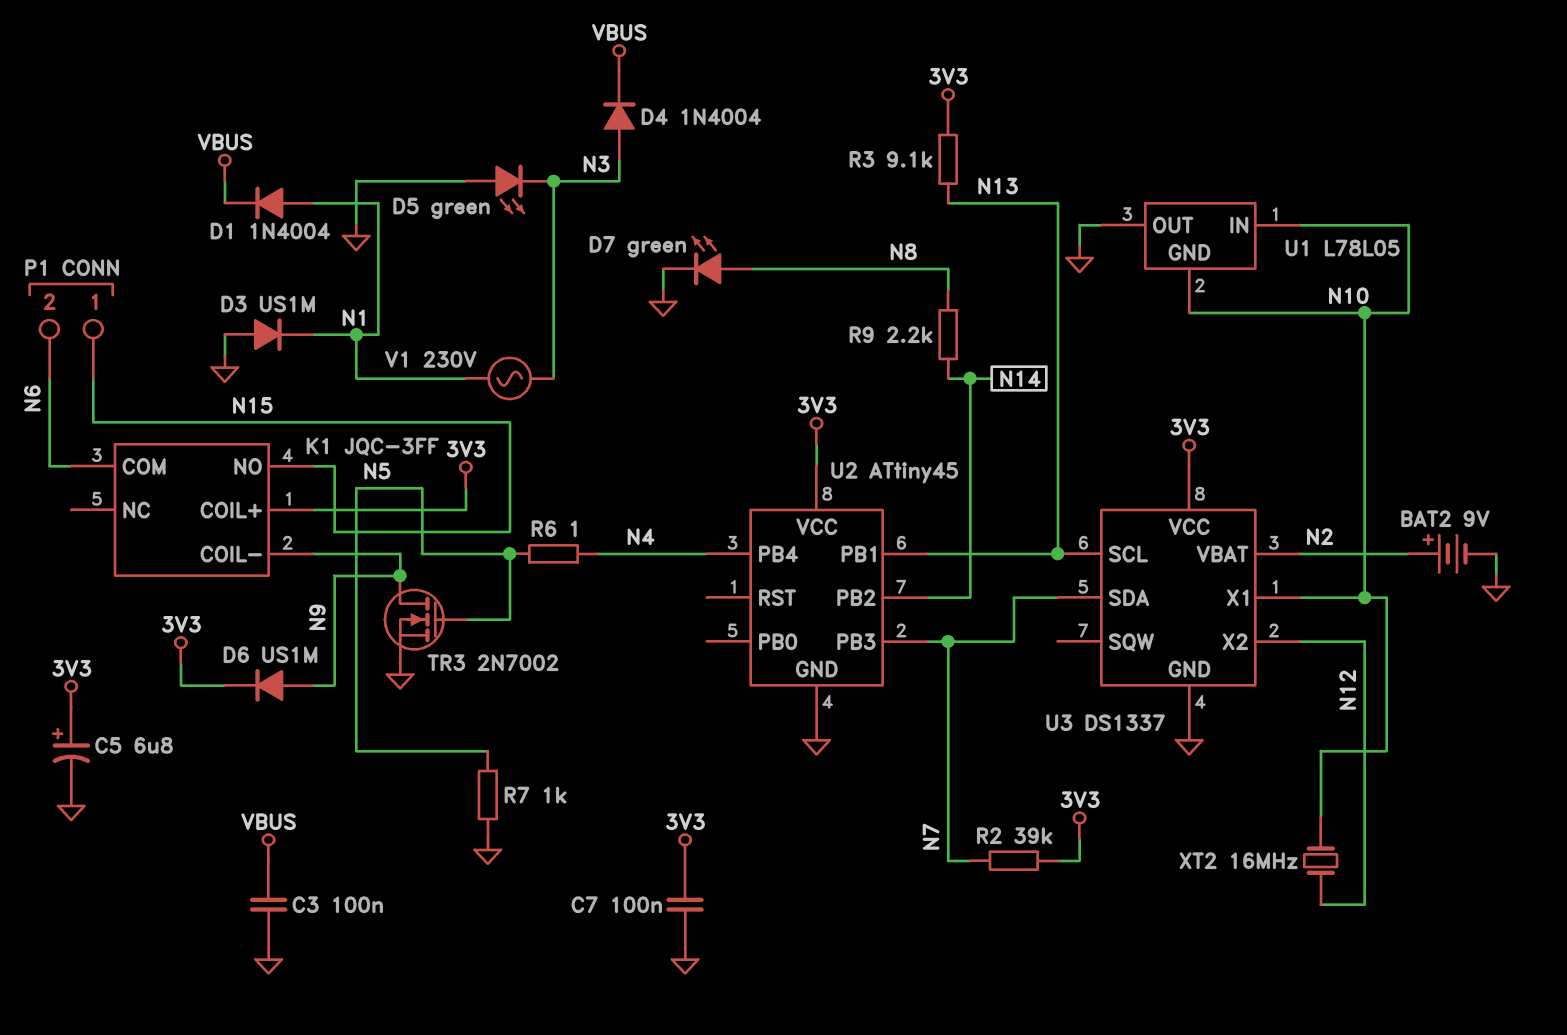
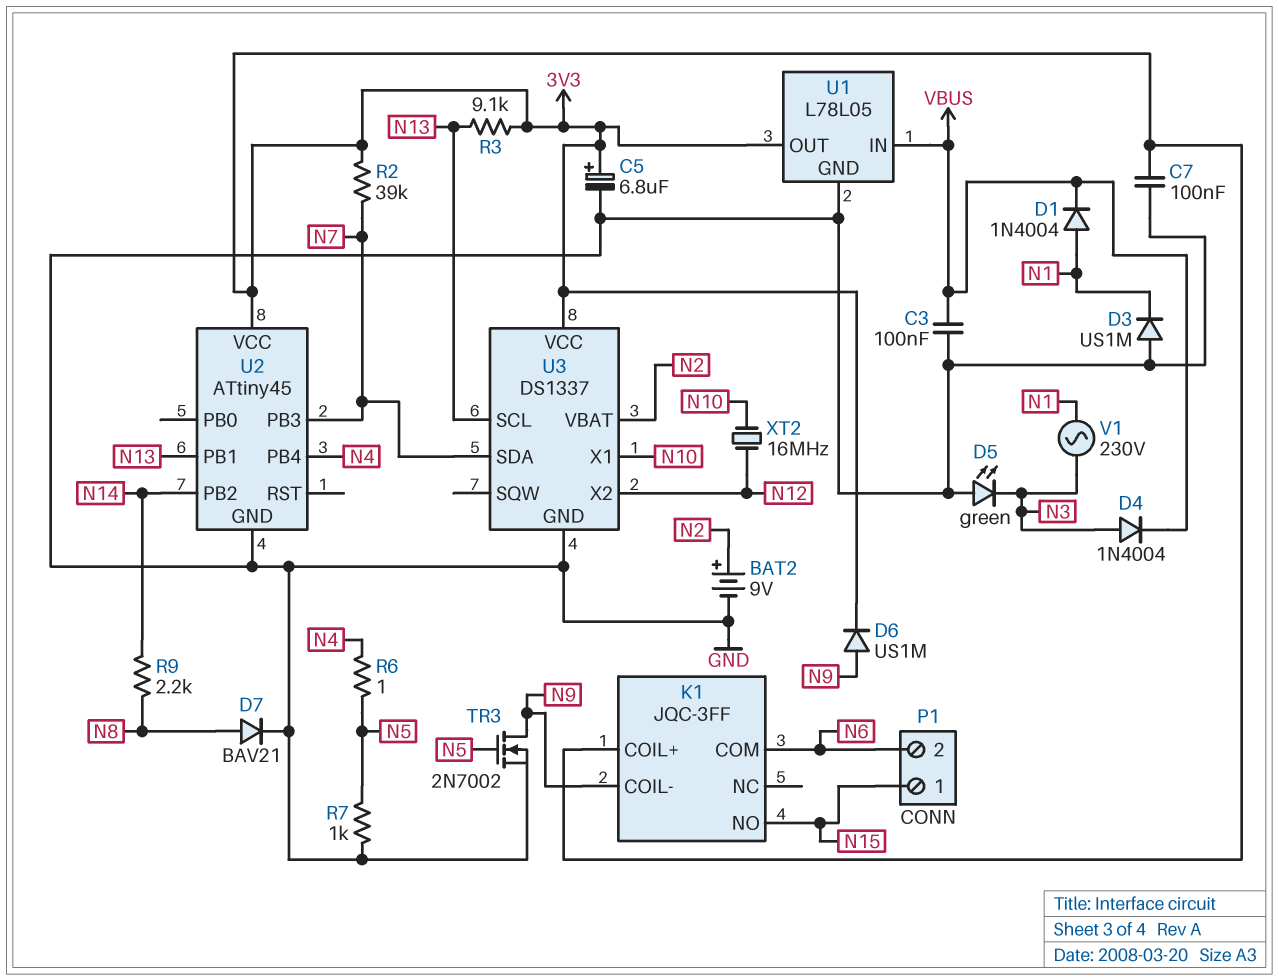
D7: LED green (A N8, K GND) -> diode BAV21 (A N8, K GND)
U1 pin GND: N10 -> GND
U1 pin IN: N10 -> VBUS
U1 pin OUT: GND -> 3V3

